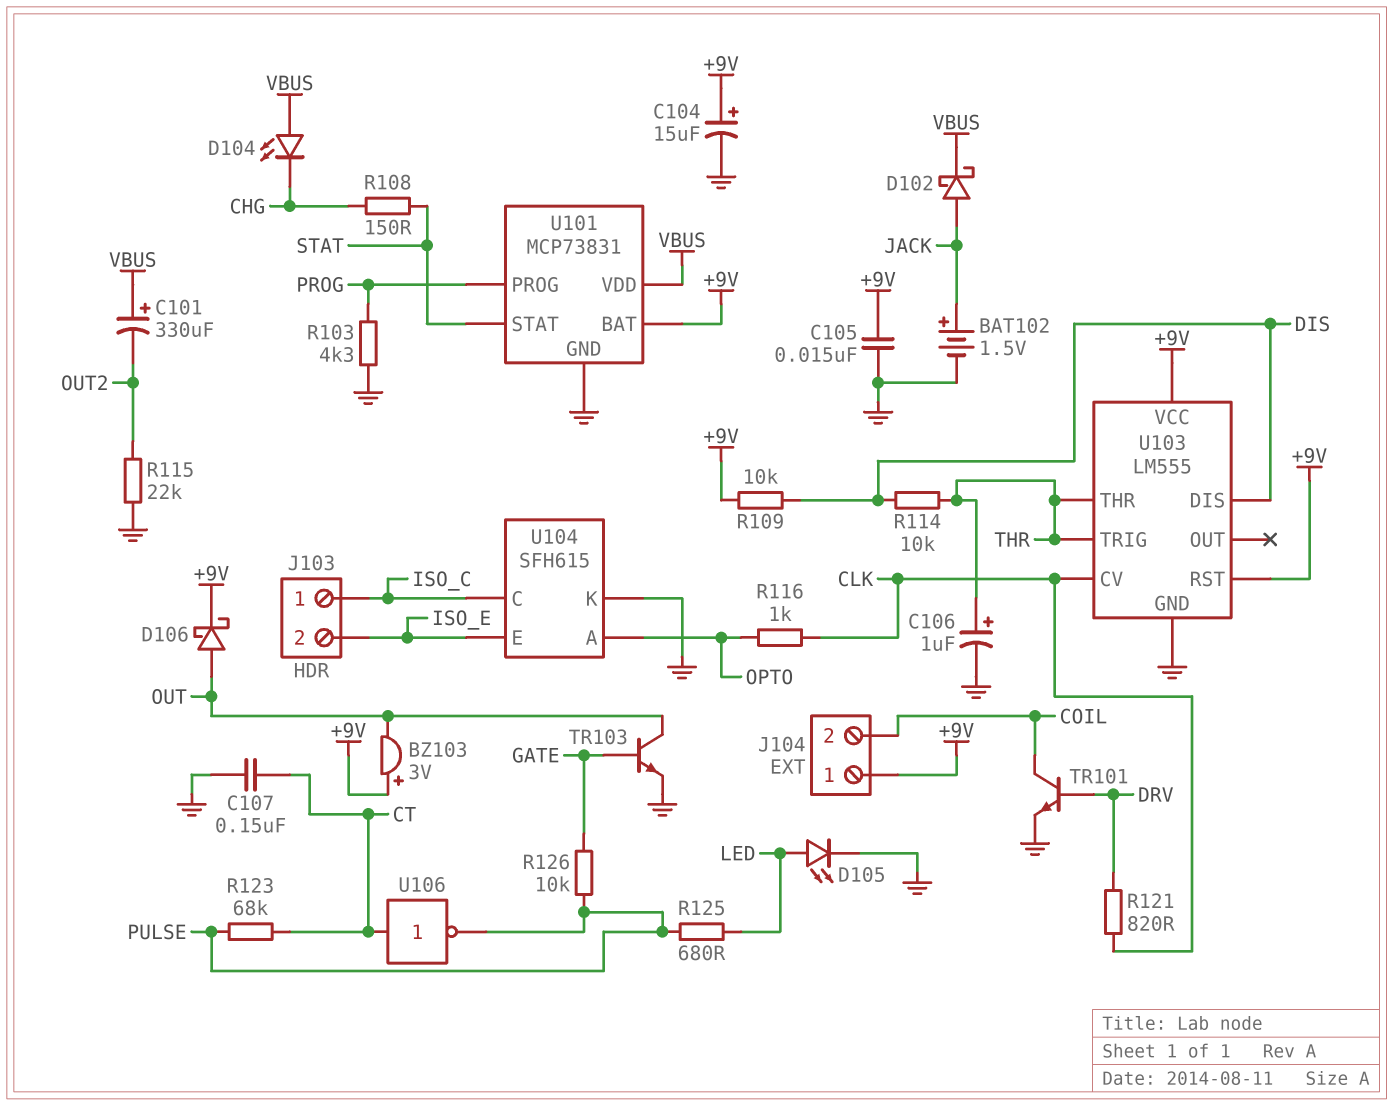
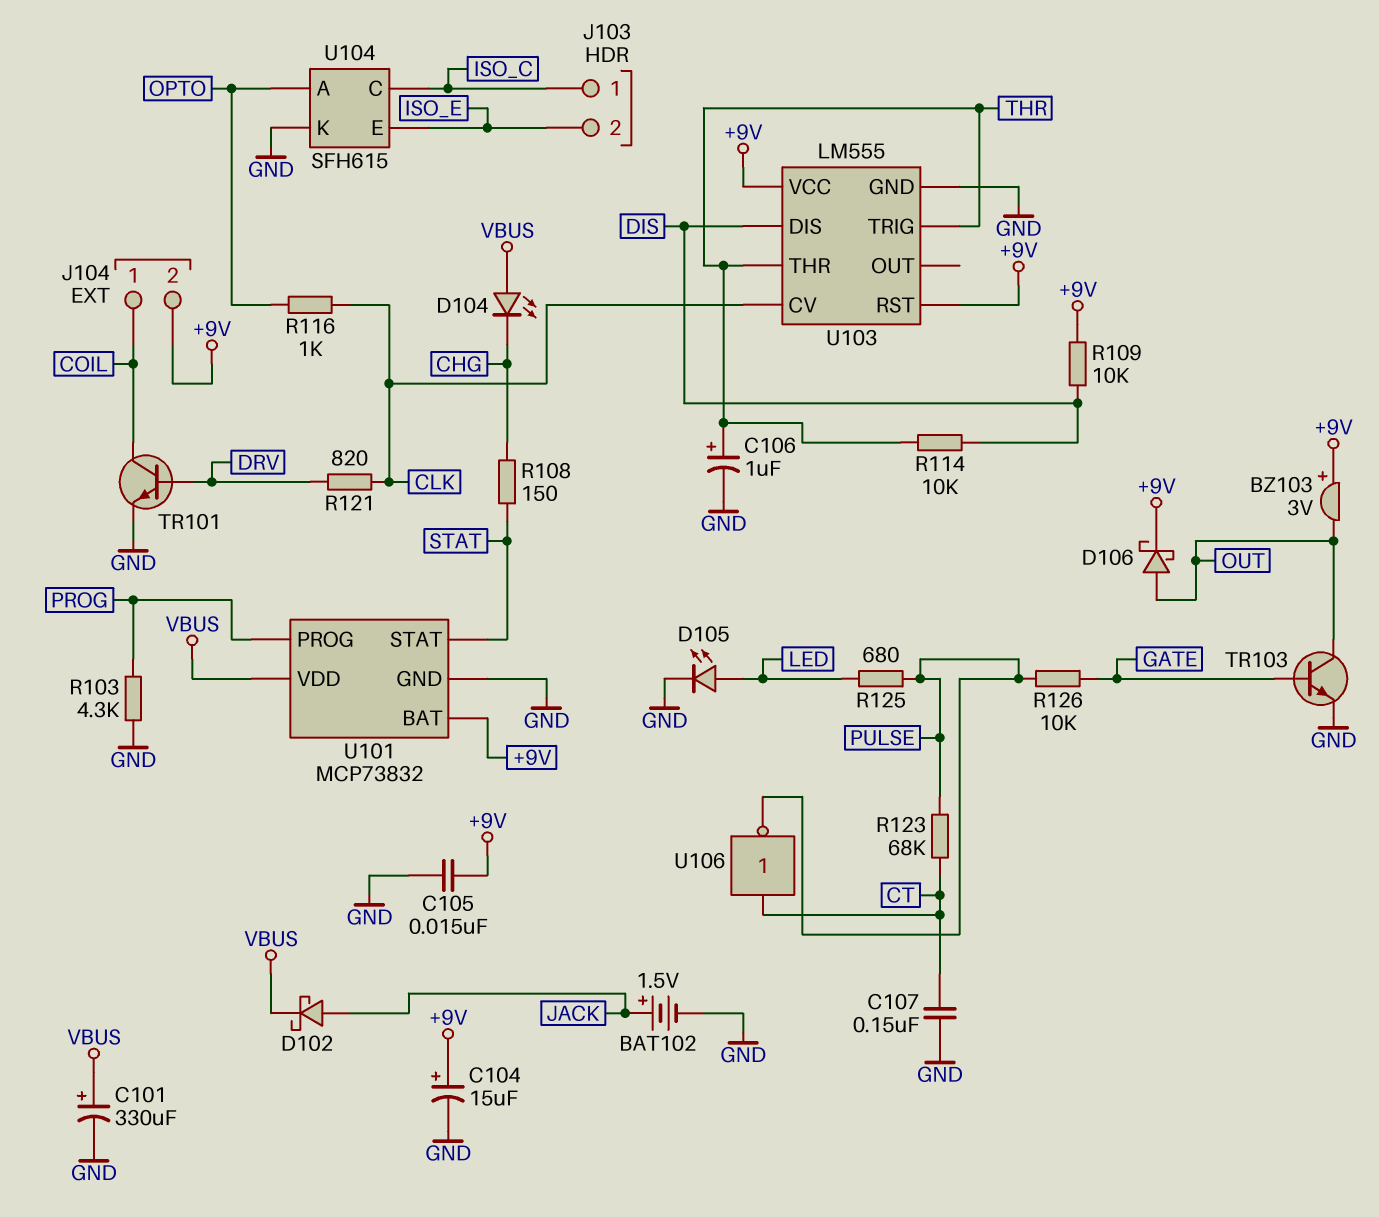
C101: 330uF (plus VBUS, minus OUT2) -> 330uF (plus VBUS, minus GND)
J104 pin 1: +9V -> COIL
J104 pin 2: COIL -> +9V
R115: 22k (GND, OUT2) -> none
U101: MCP73831 -> MCP73832

